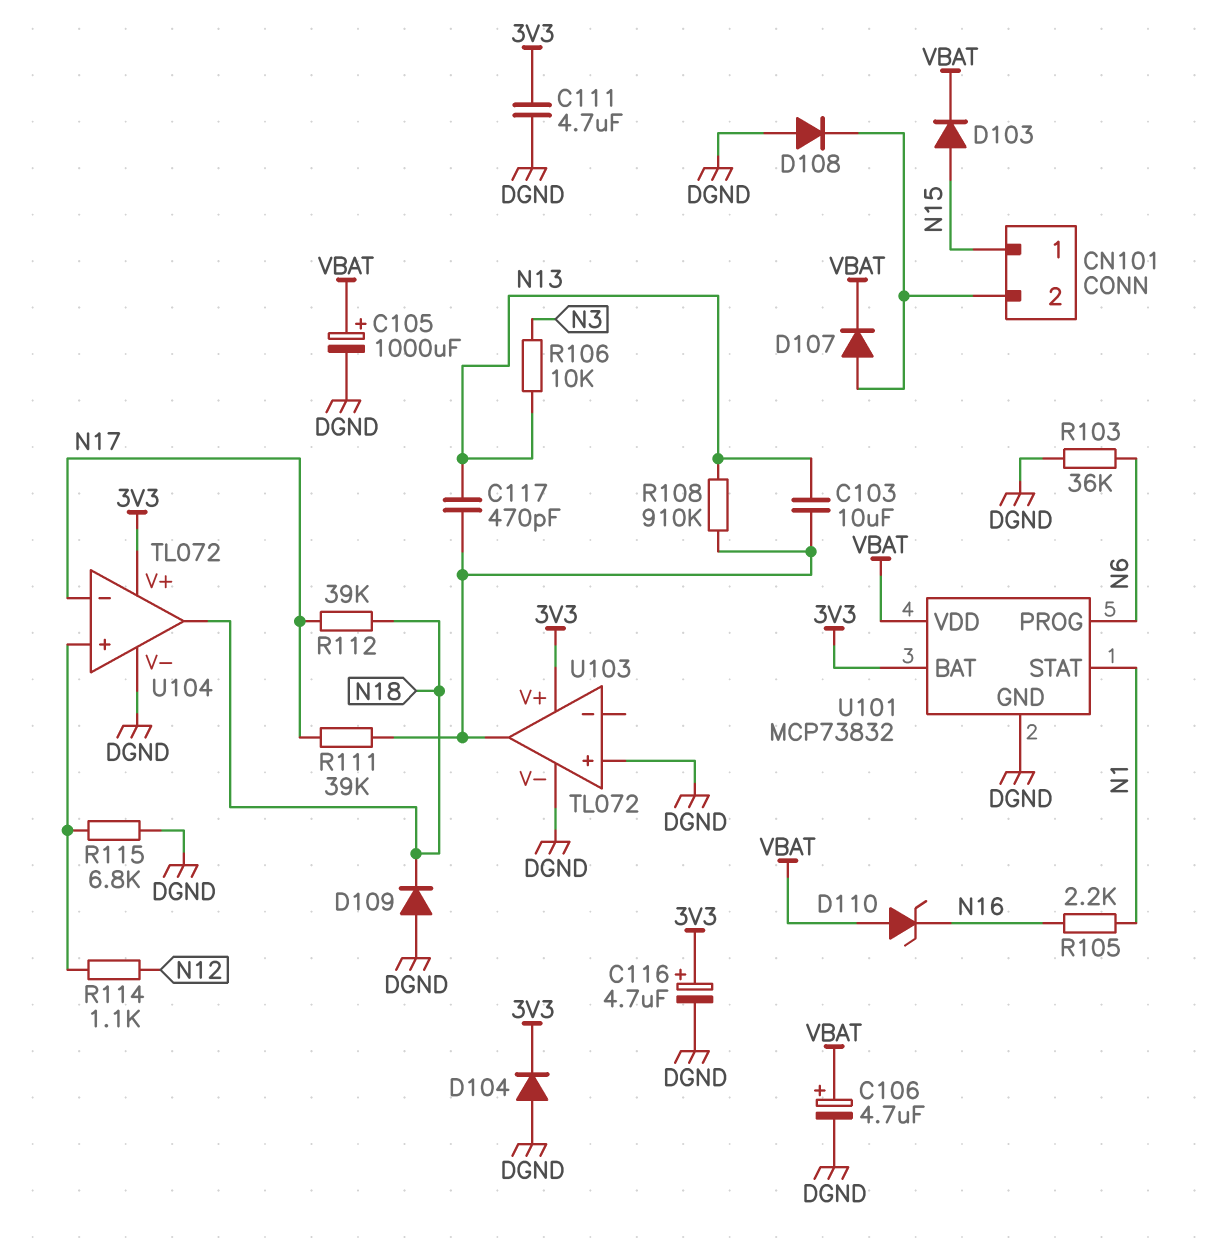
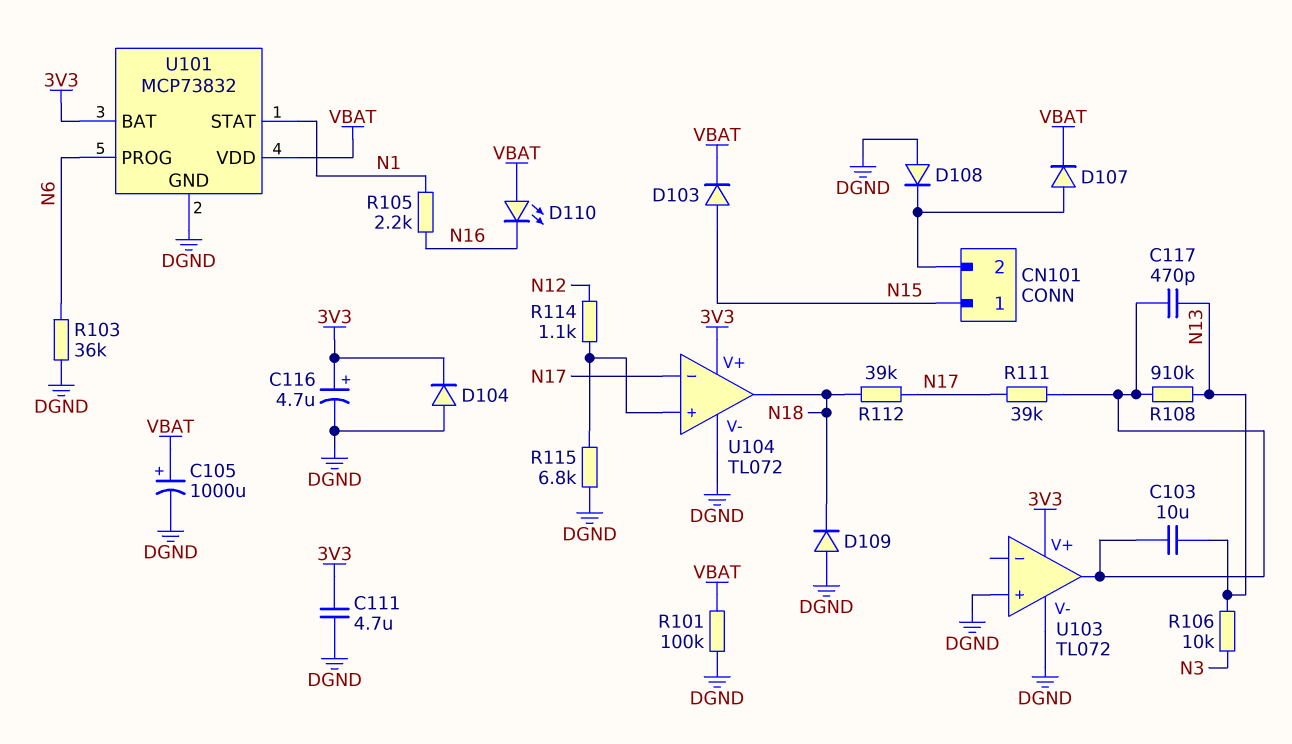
C106: 4.7uF (plus VBAT, minus DGND) -> none
D110: zener (A VBAT, K N16) -> LED (A VBAT, K N16)
R101: none -> 100k (DGND, VBAT)

